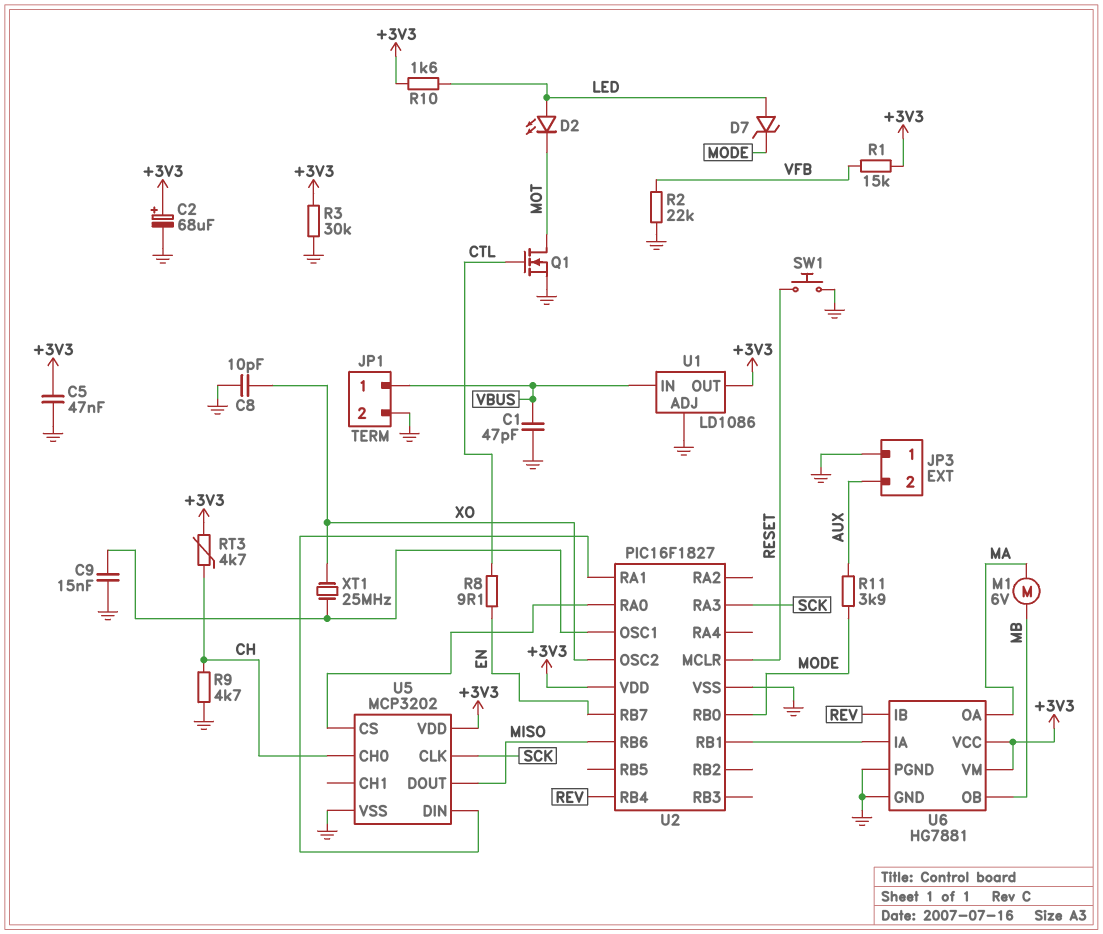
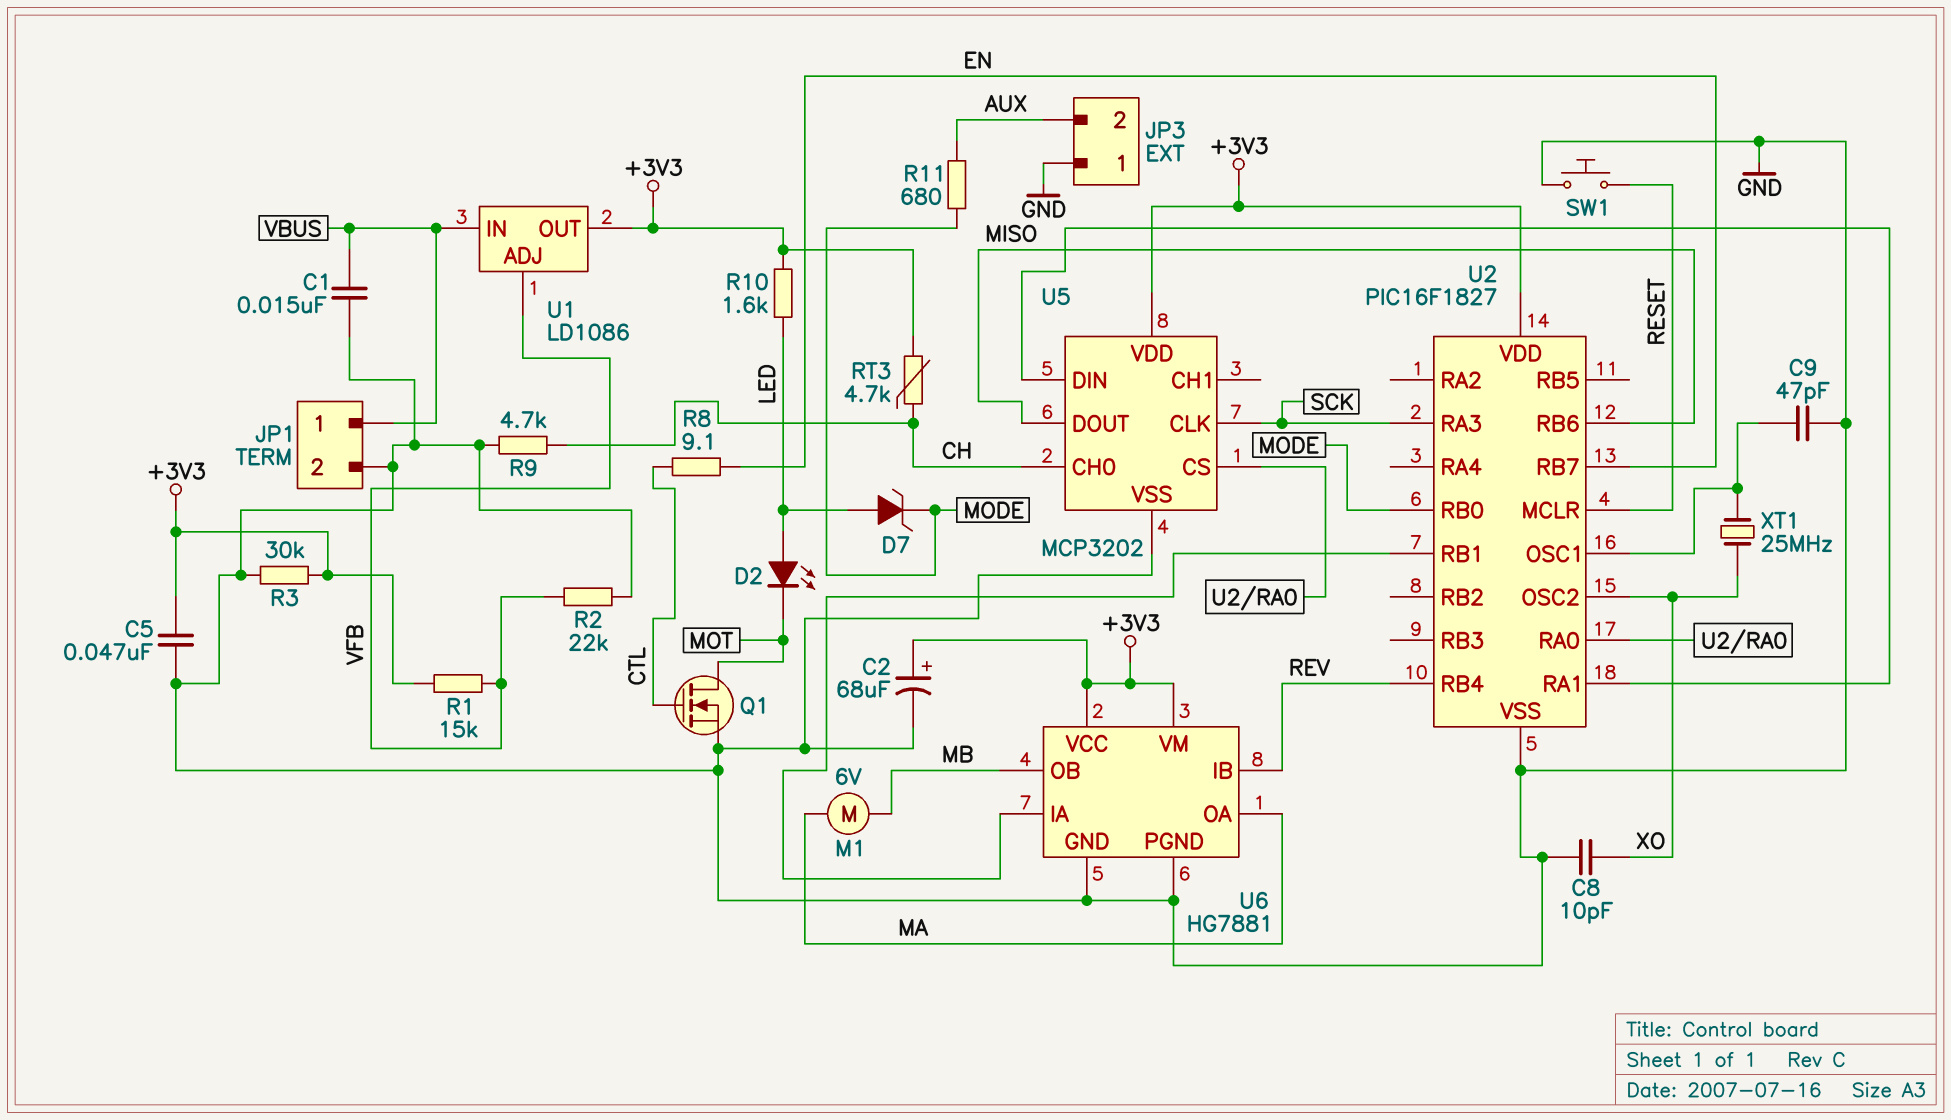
C1: 47pF (GND, VBUS) -> 15nF (GND, VBUS)
C9: 15nF (GND, U2/OSC1) -> 47pF (GND, U2/OSC1)
R11: 3.9k (AUX, MODE) -> 680 (AUX, MODE)
U1 pin ADJ: GND -> VFB

